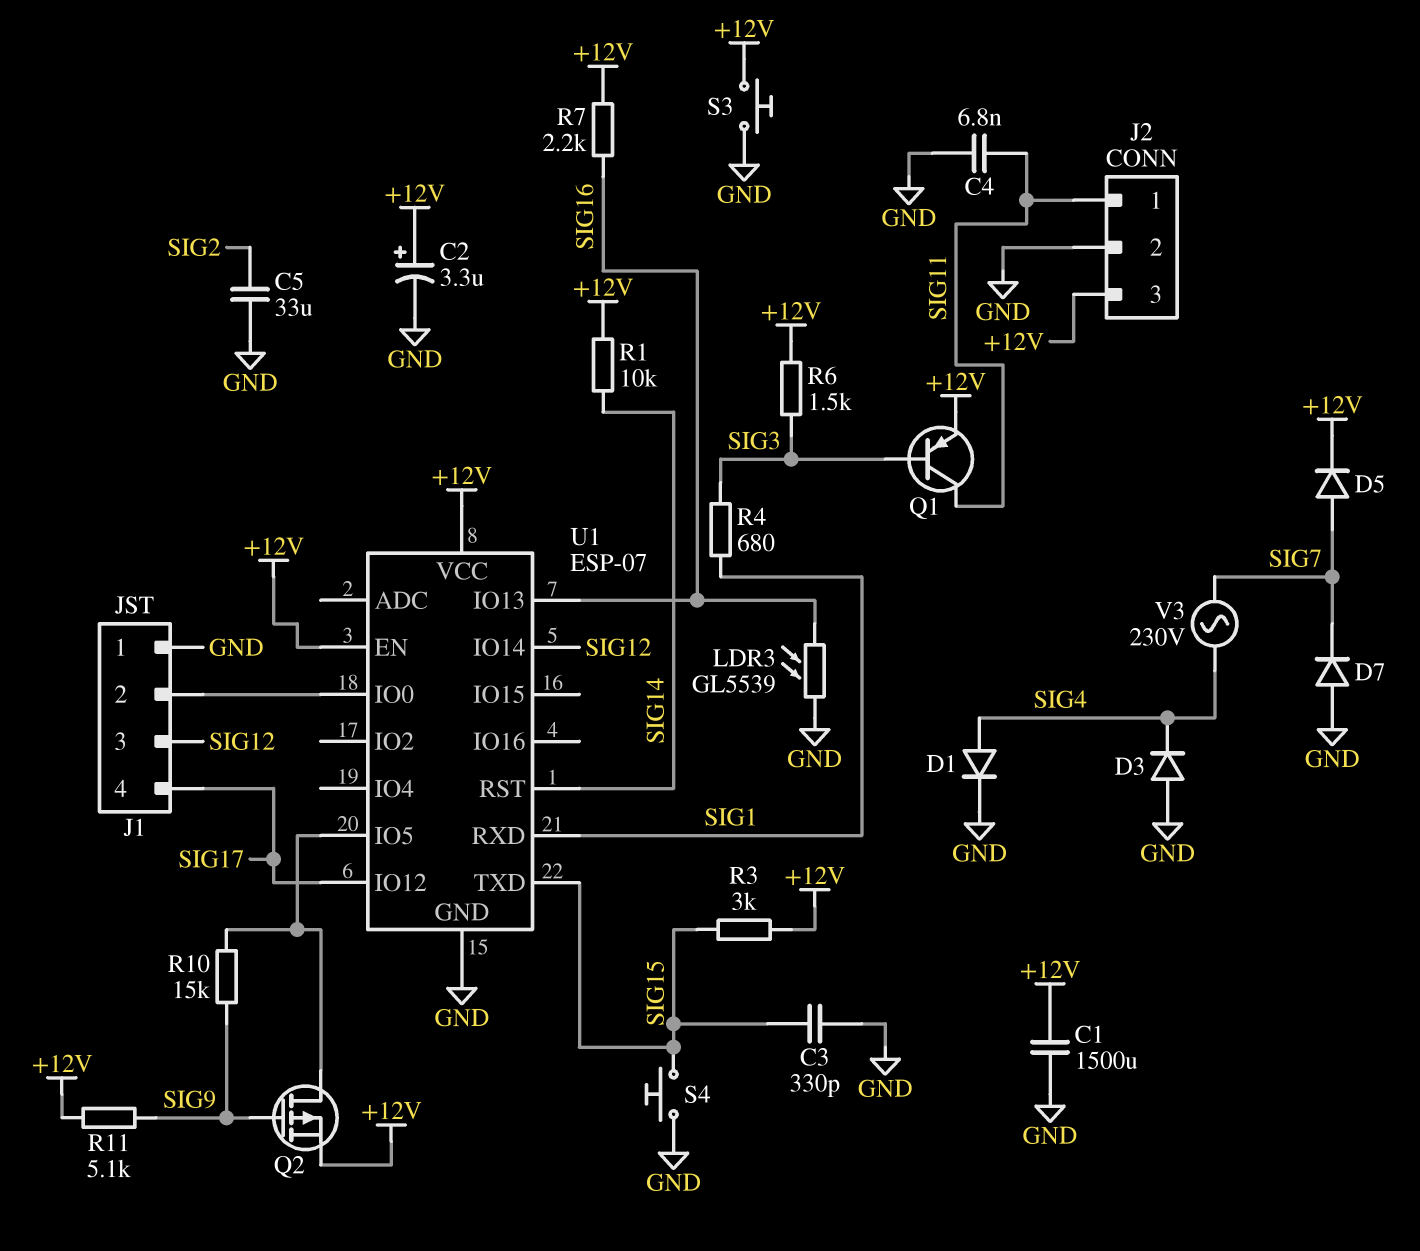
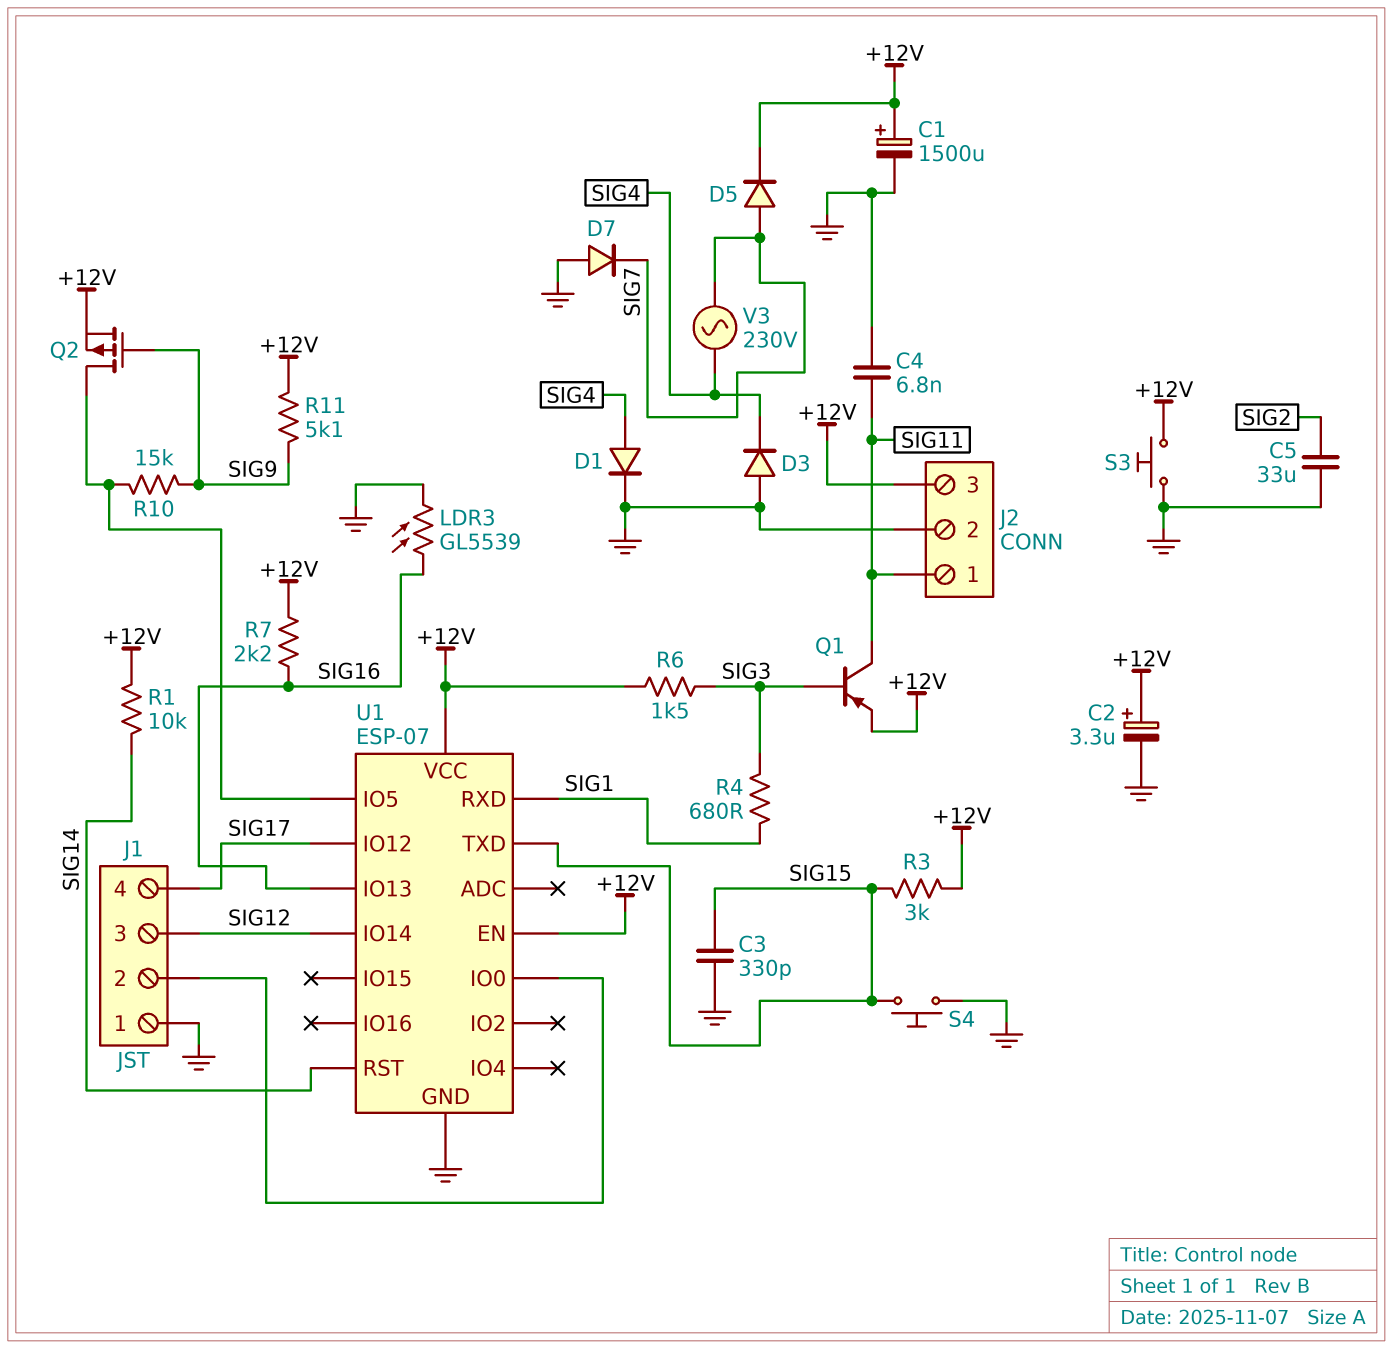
C1: 1500uF (+12V, GND) -> 1500uF (plus +12V, minus GND)

